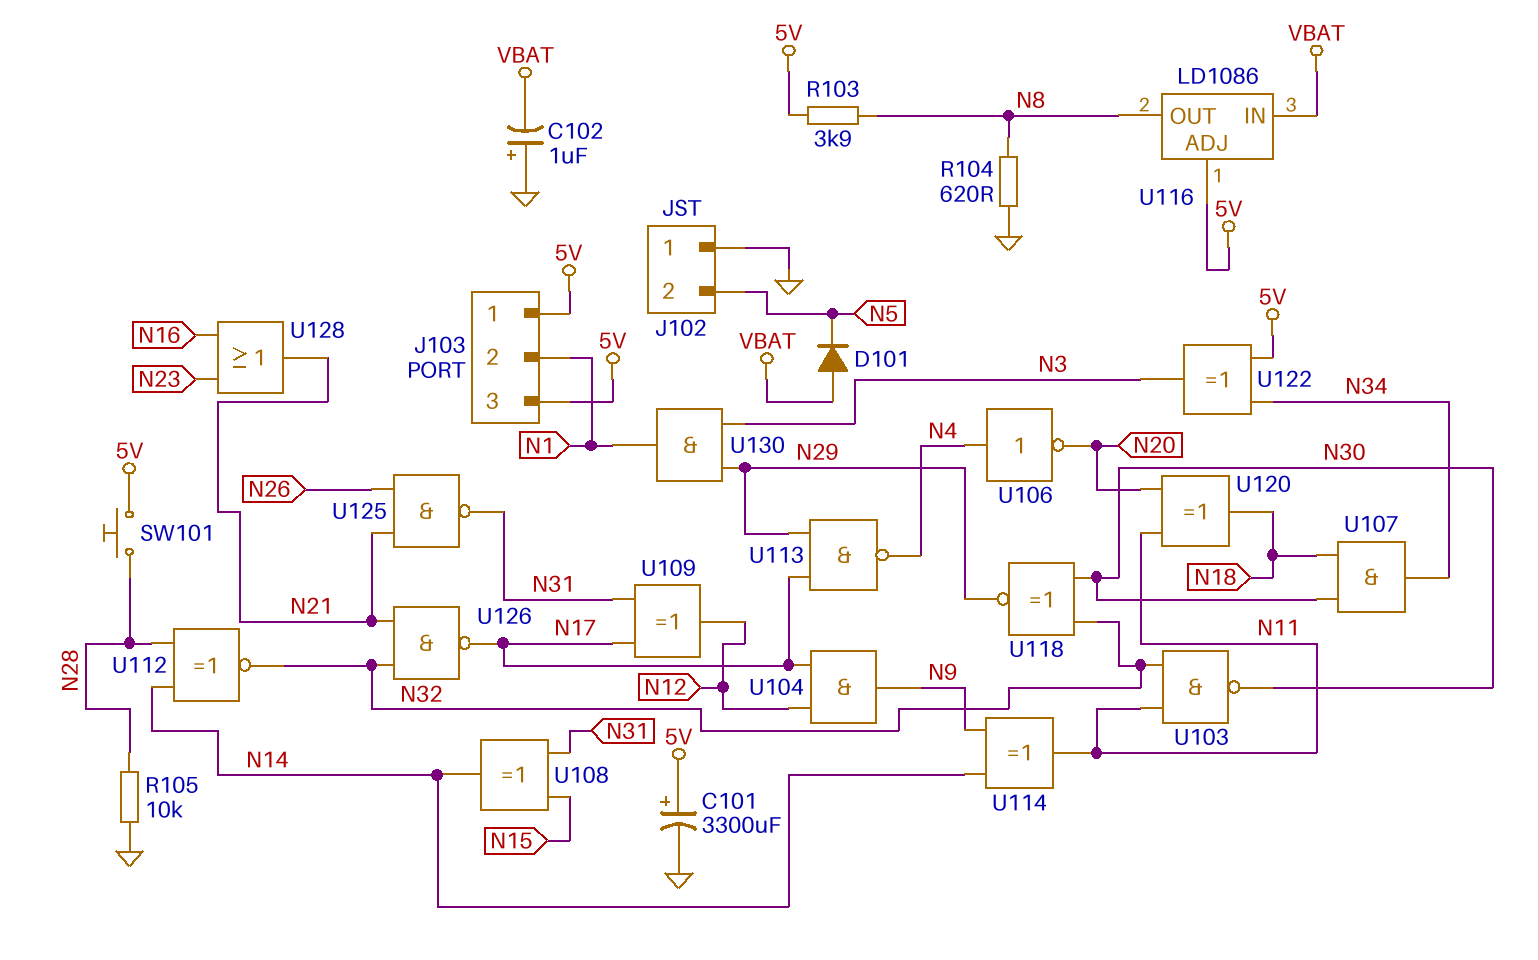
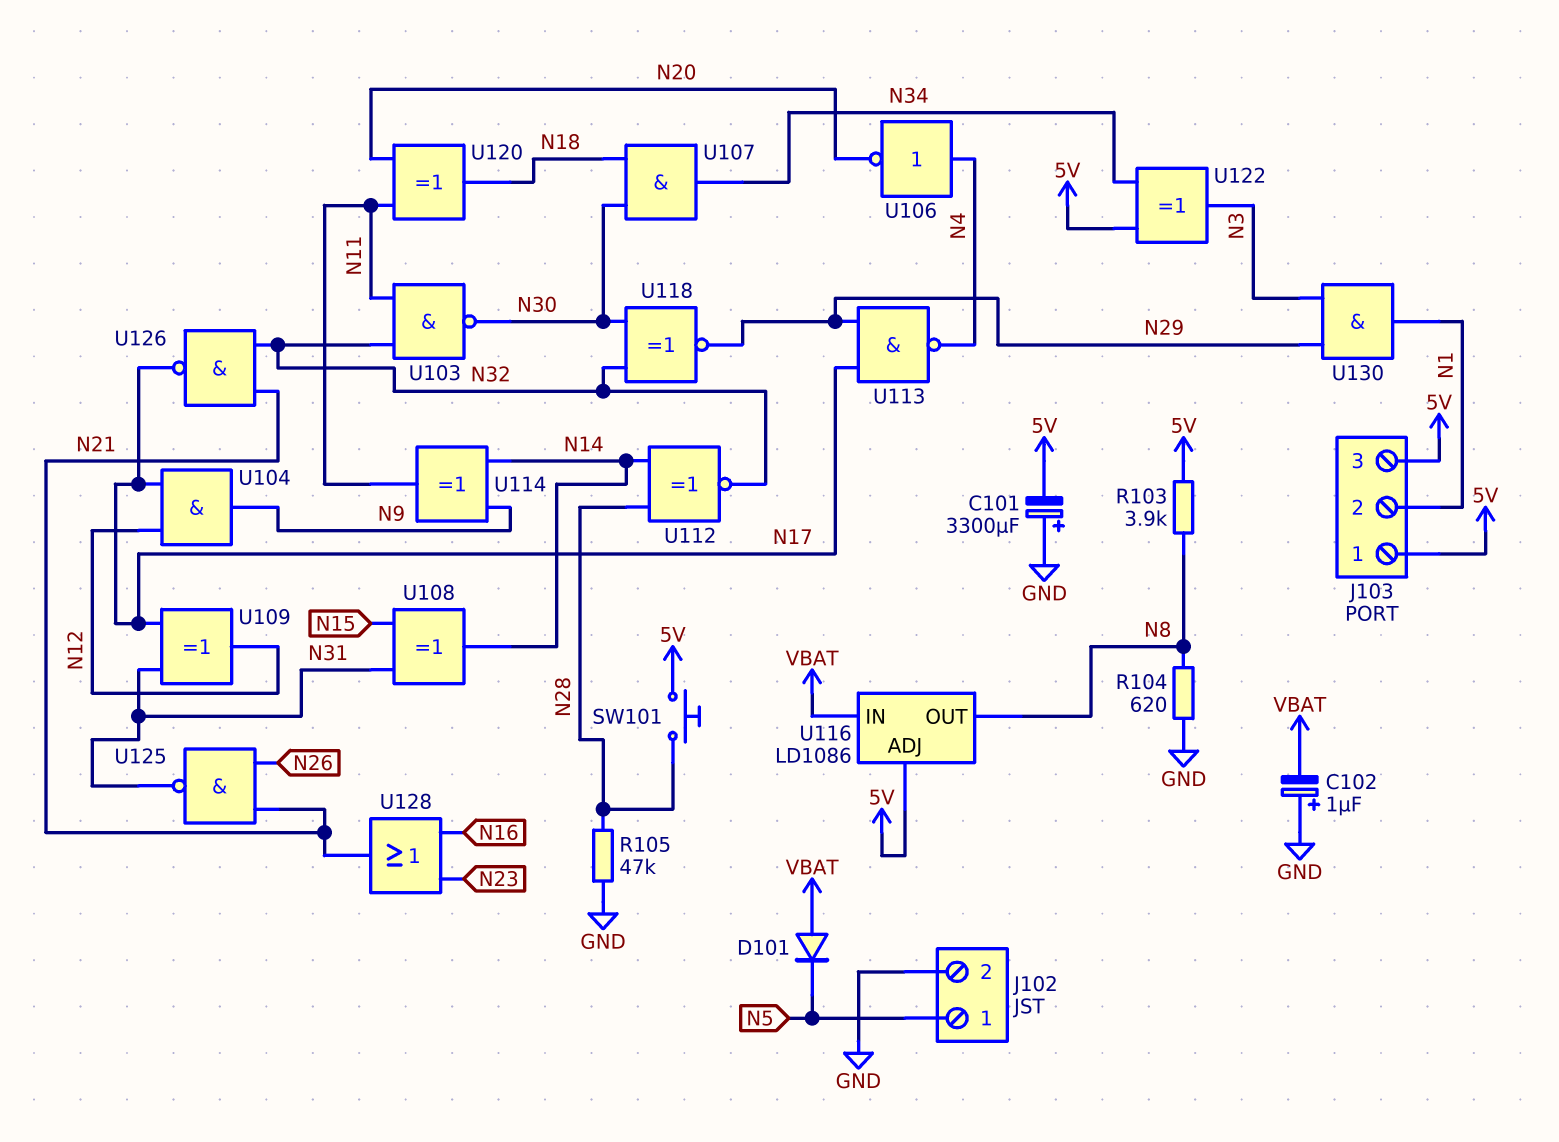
C101: 3300uF (plus 5V, minus GND) -> 3300uF (plus GND, minus 5V)
J102 pin 1: GND -> N5
J102 pin 2: N5 -> GND
R105: 10k (GND, N28) -> 47k (GND, N28)

